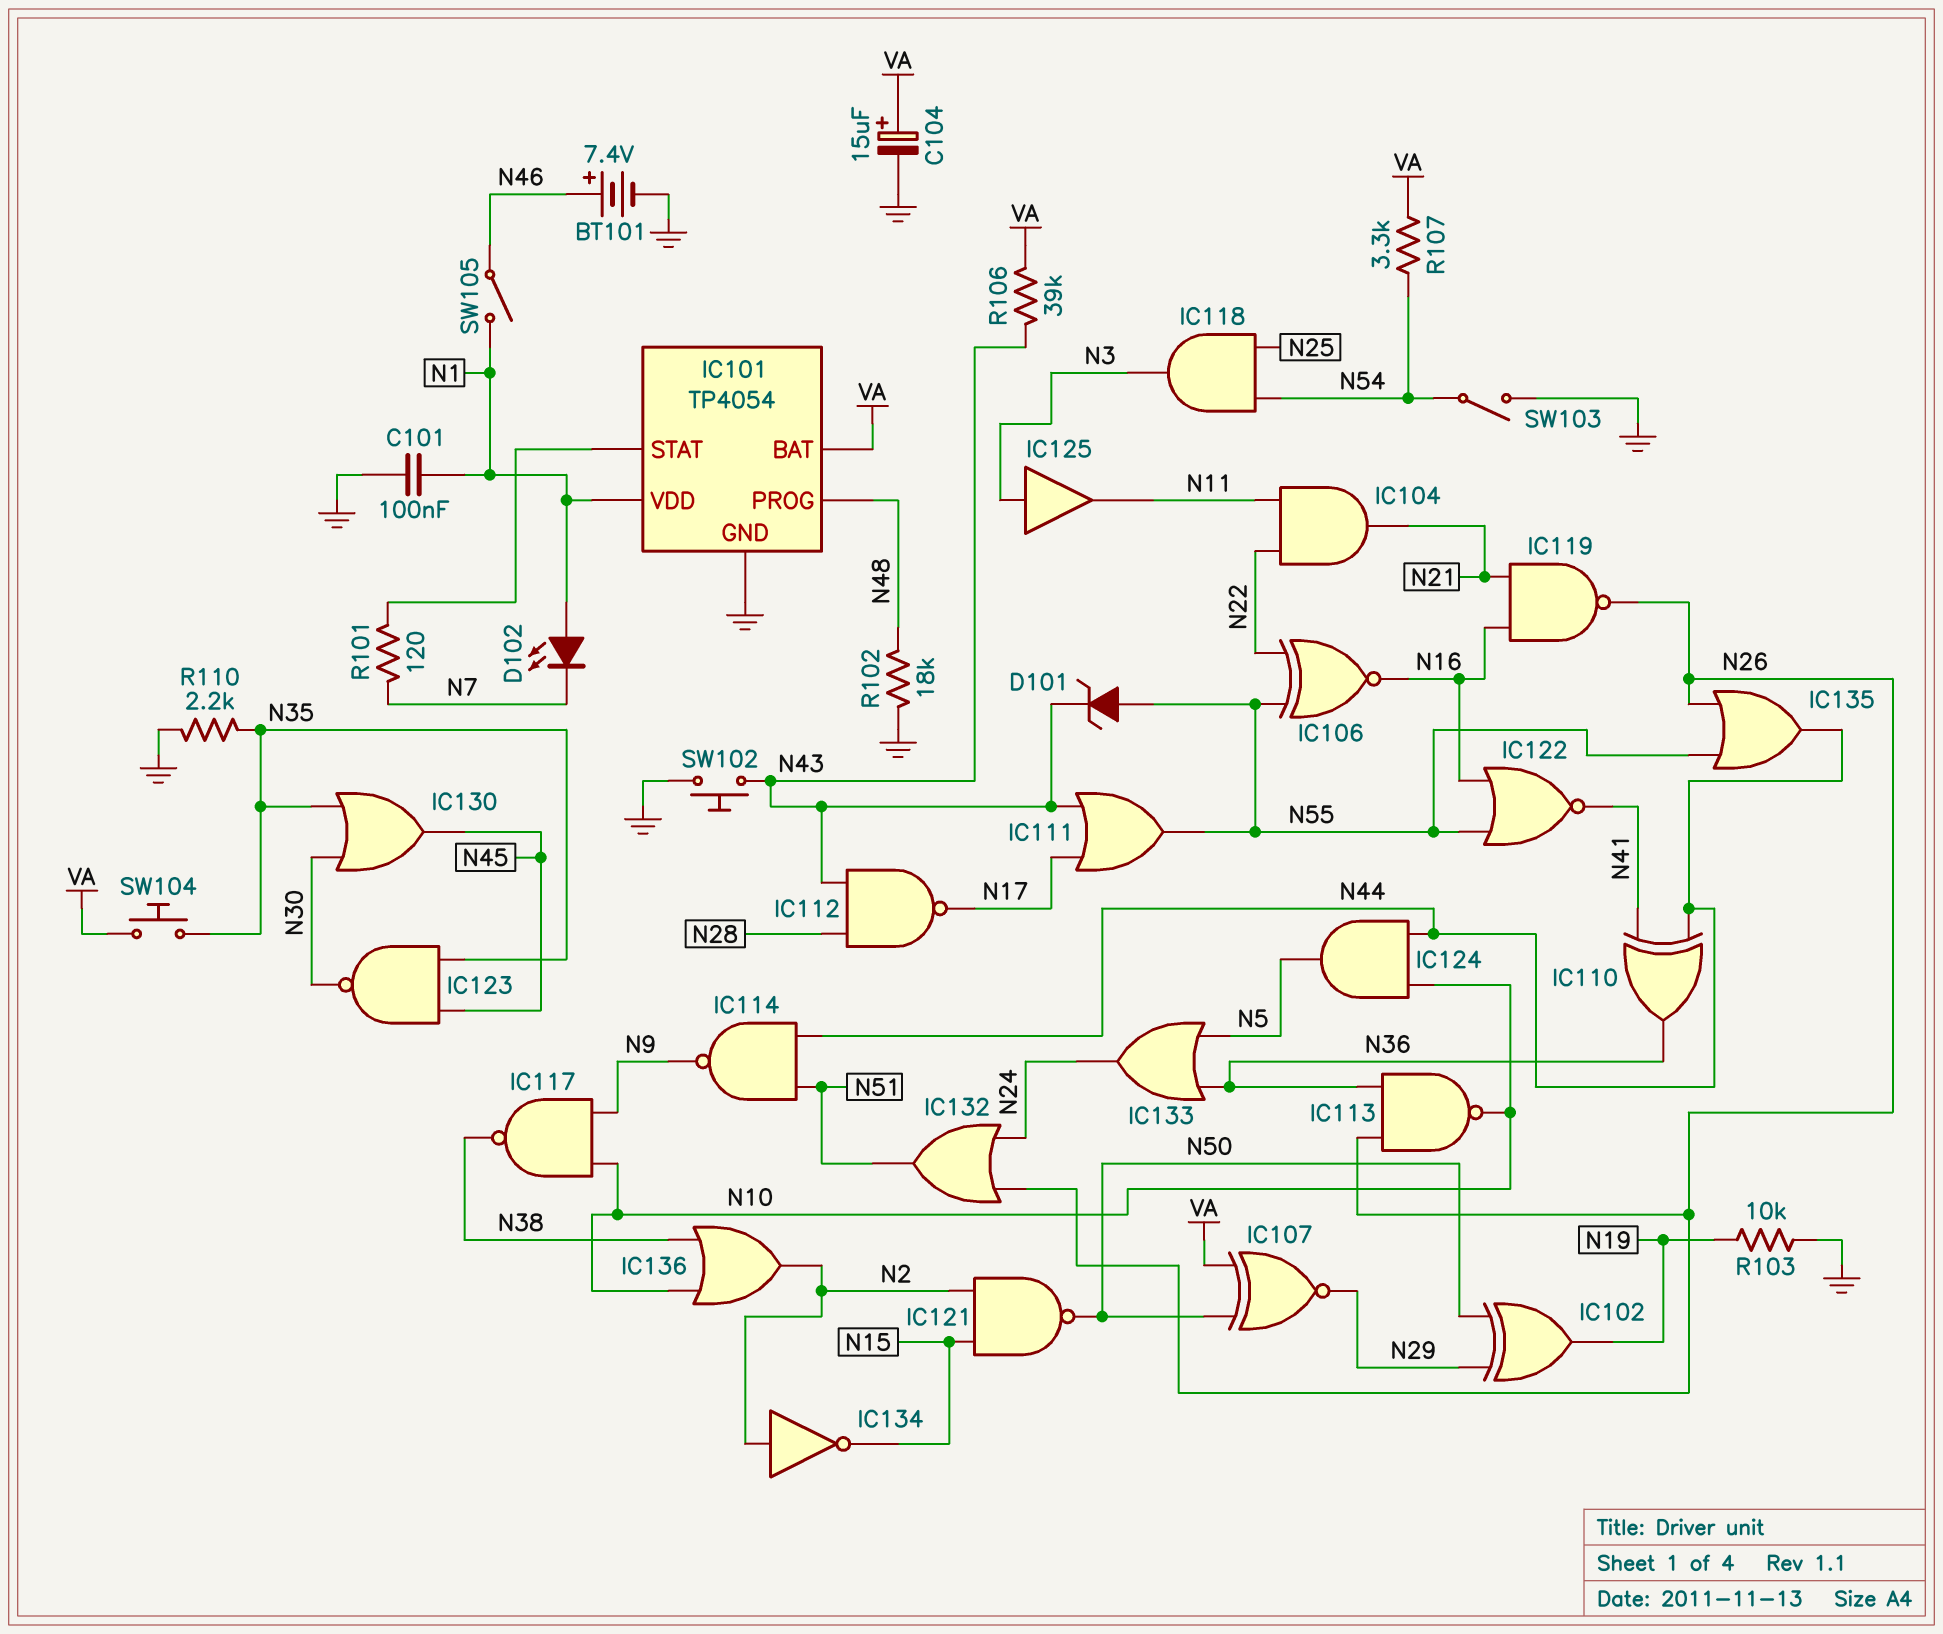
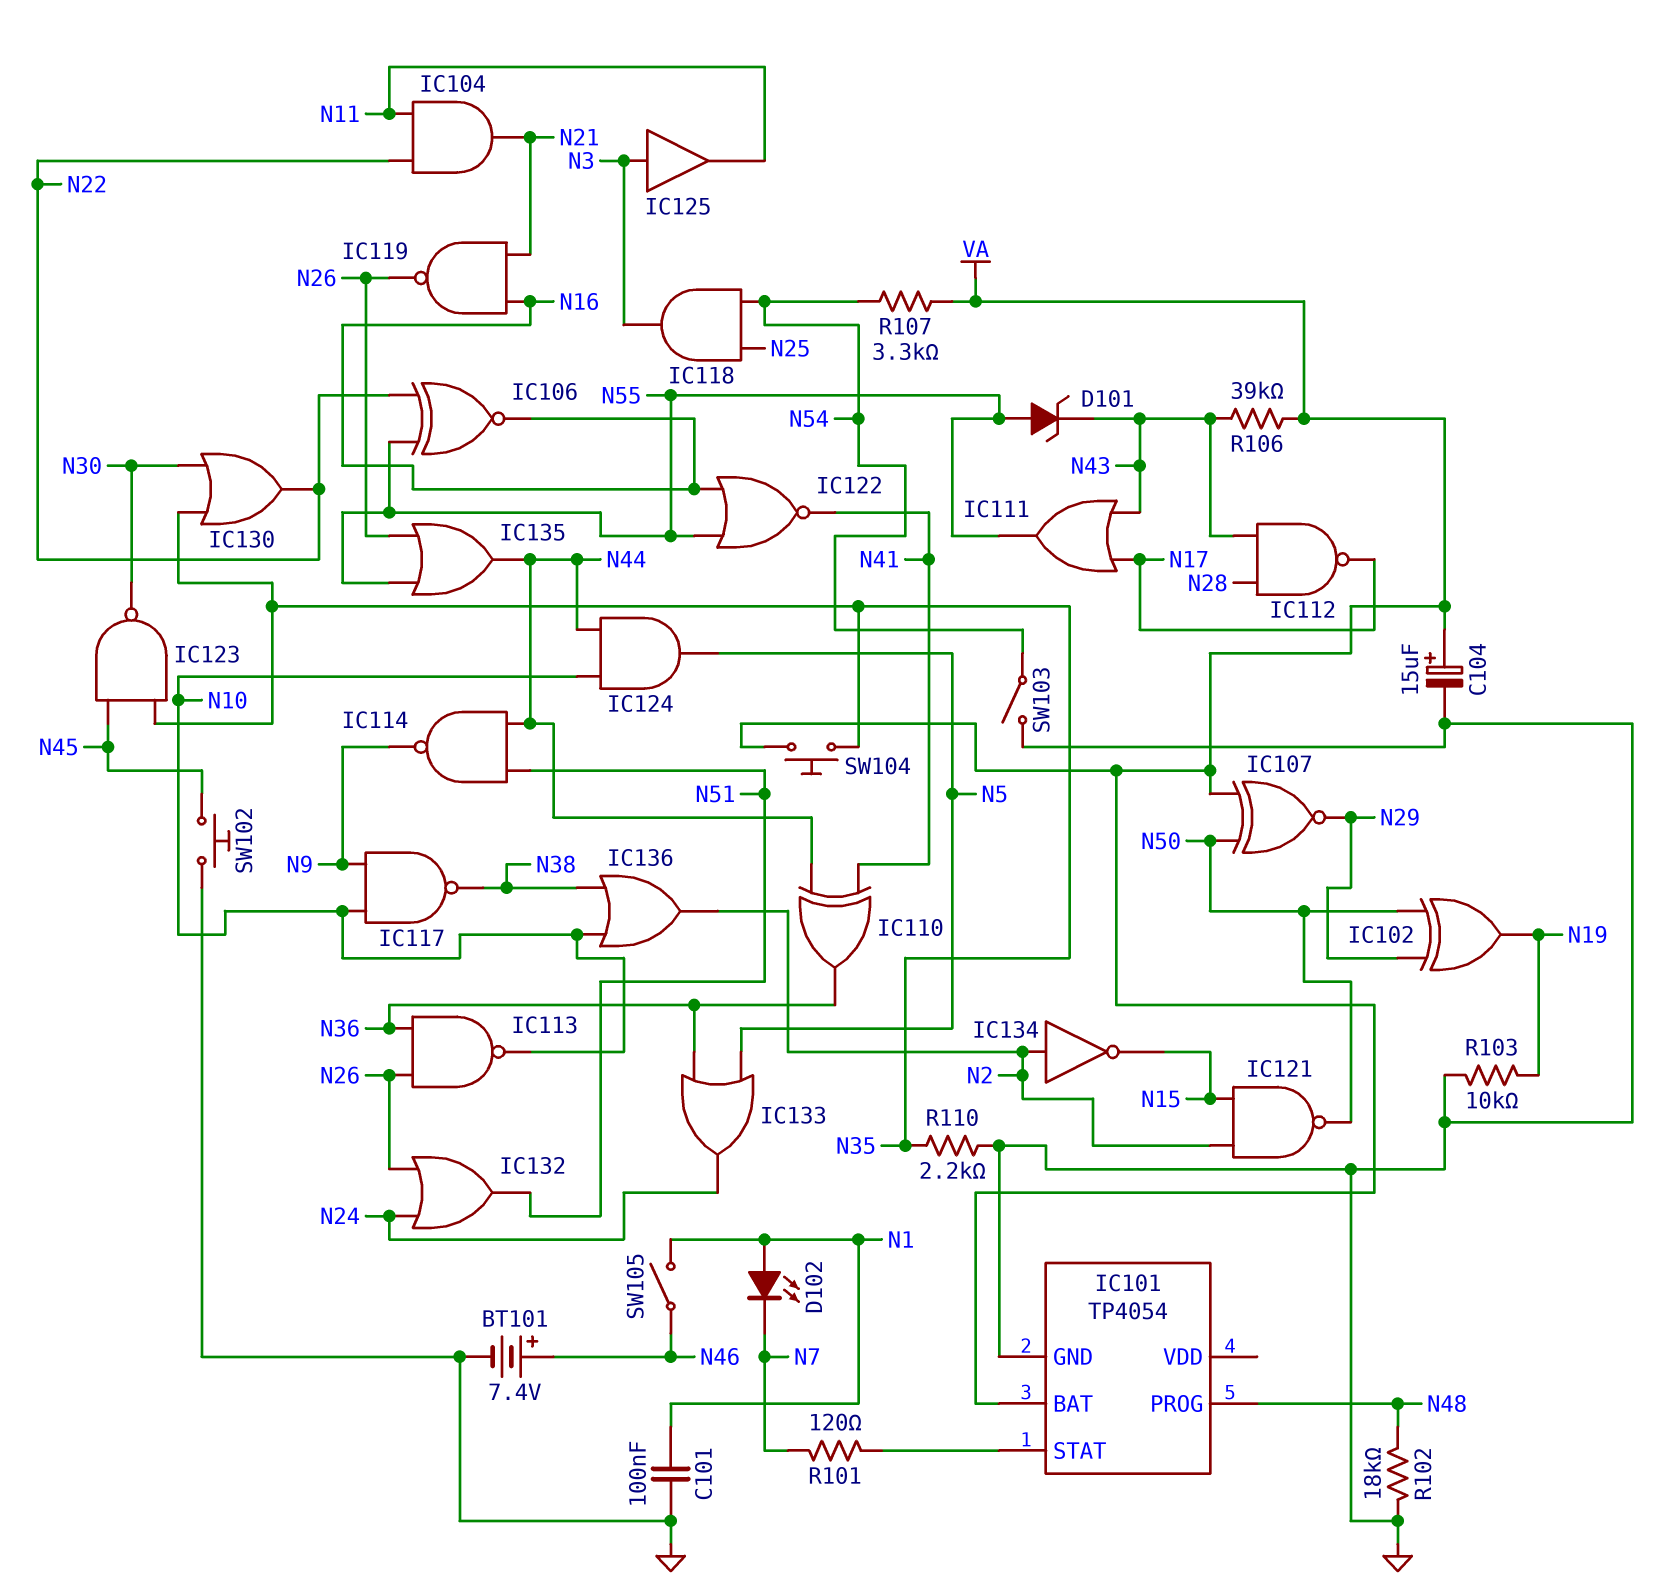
IC101 pin VDD: N1 -> none
IC130: OR (in N30, in N35, out N45) -> OR (in N30, in N35, out N22)
SW102: button (GND, N43) -> button (GND, N45)

